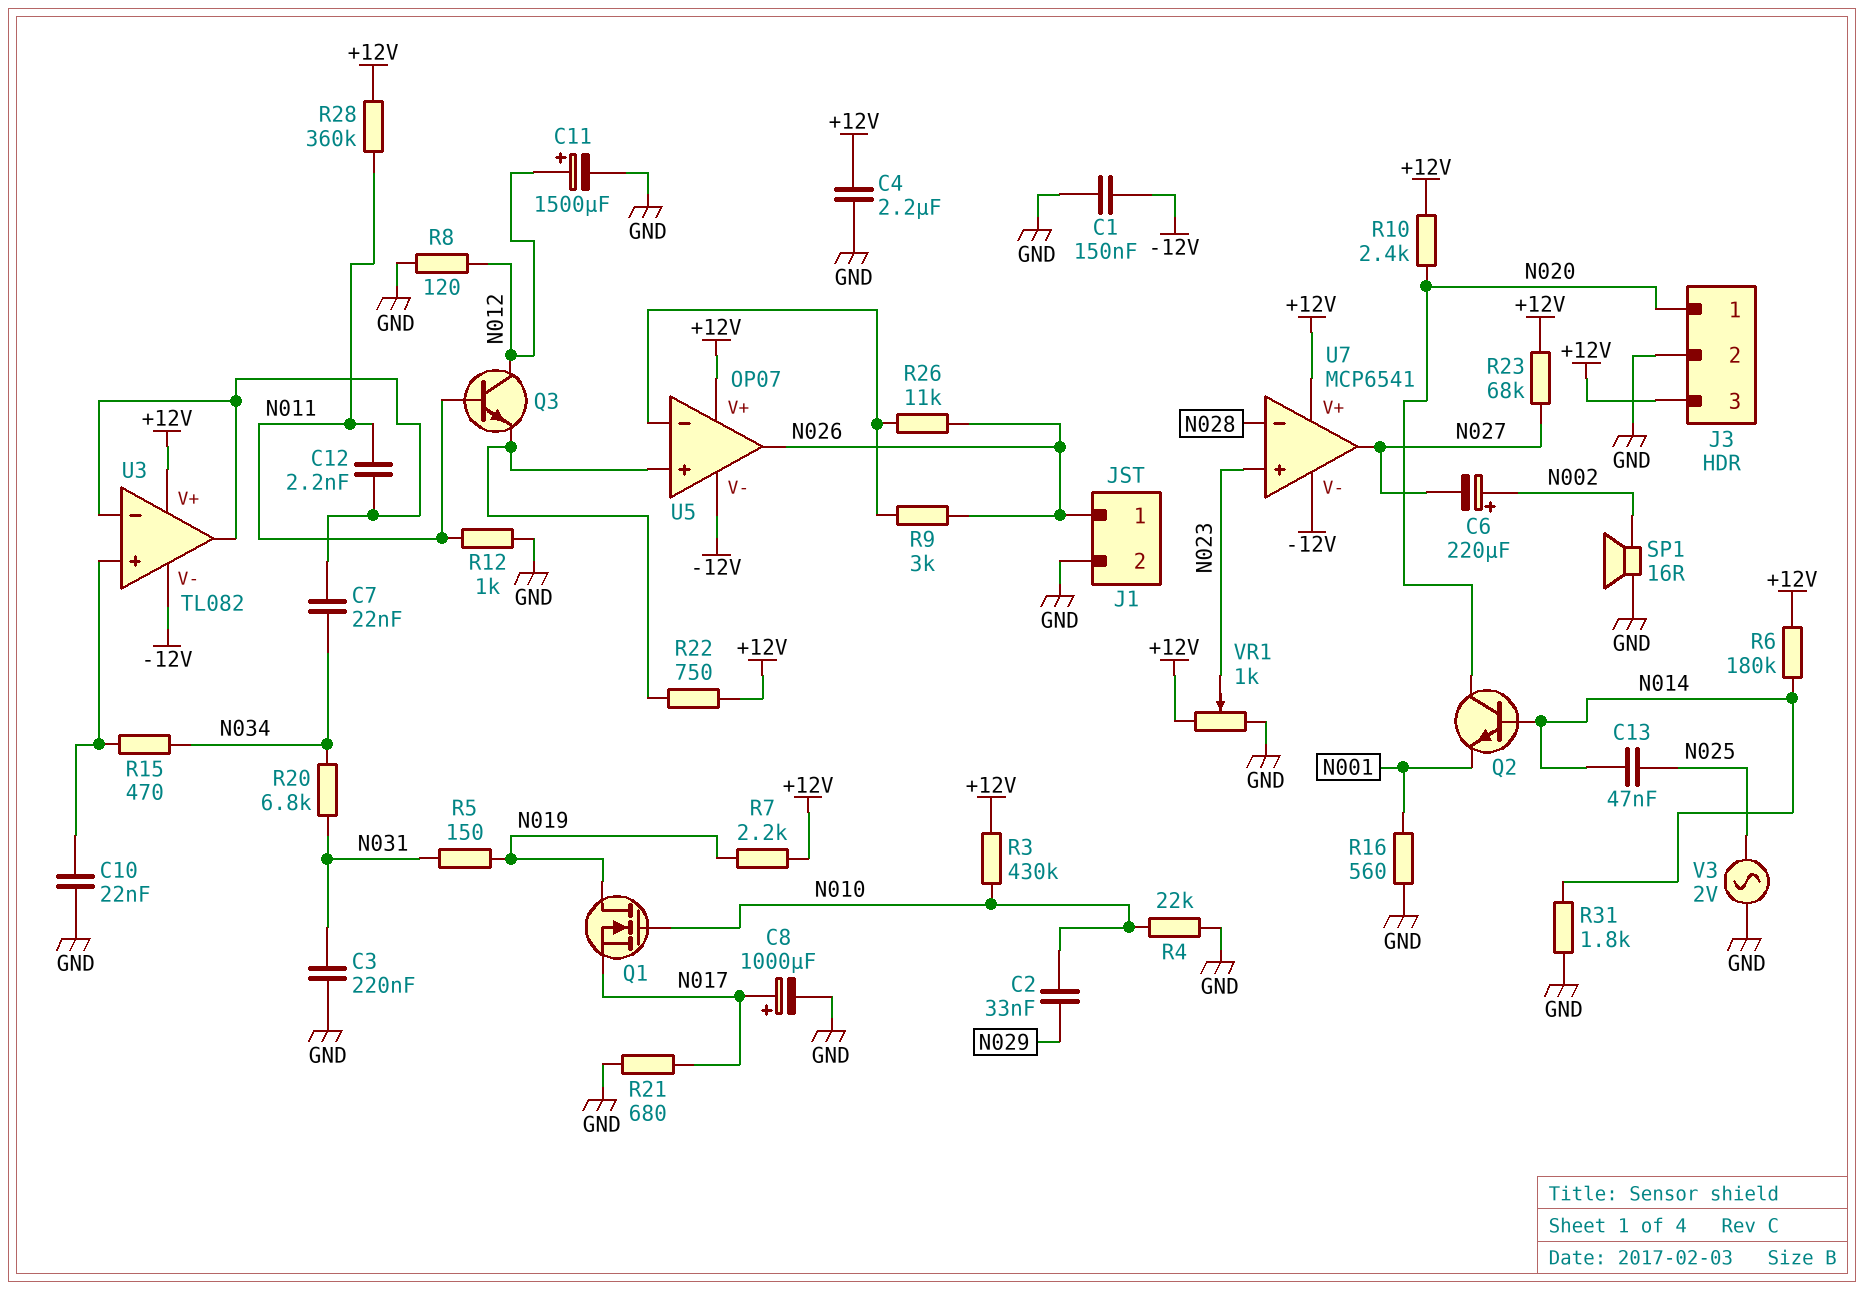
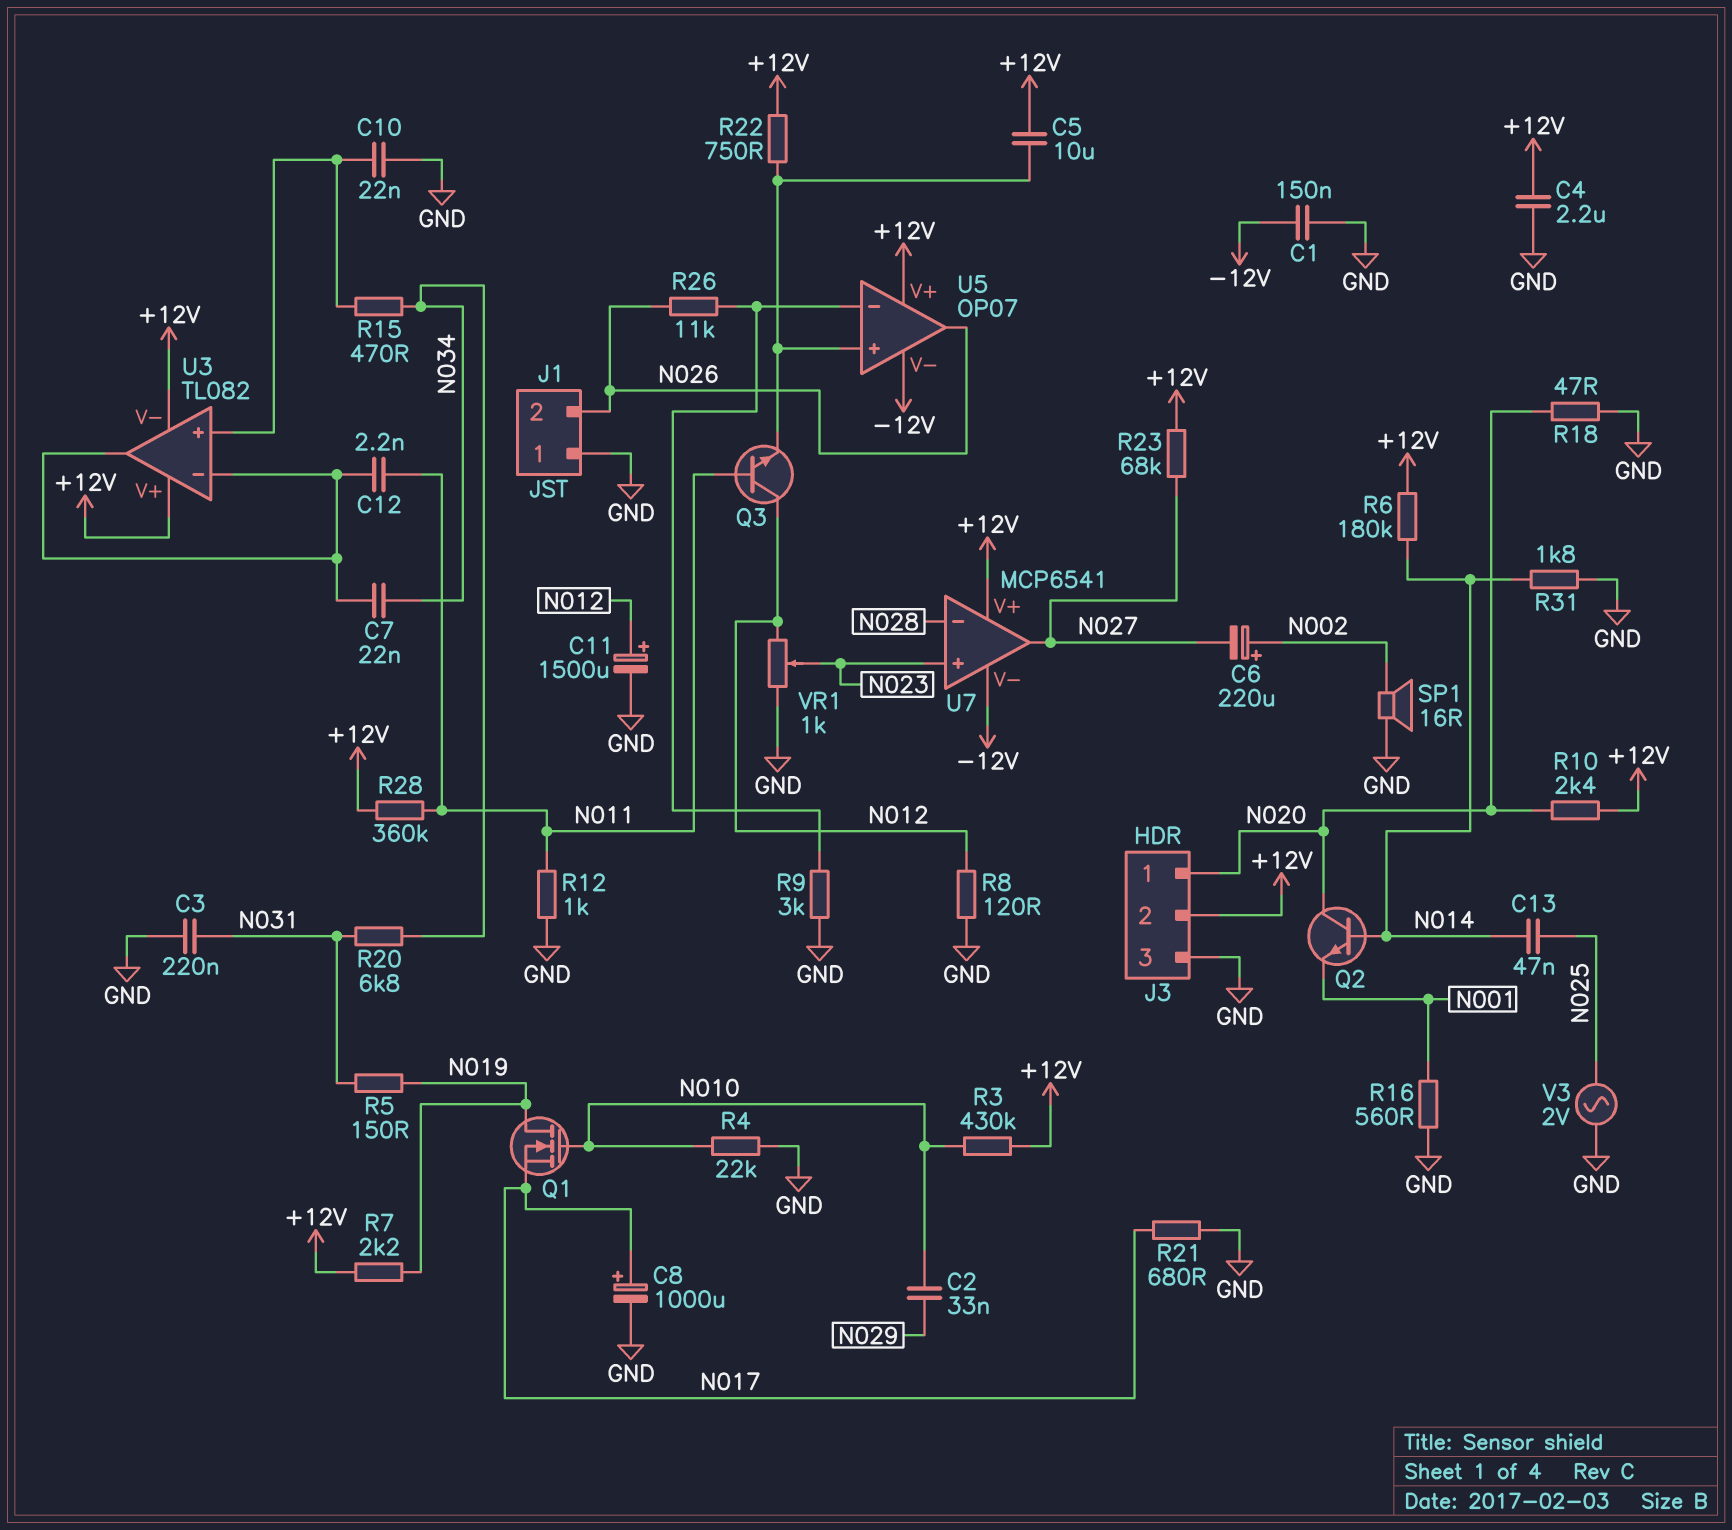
C5: none -> 10uF (+12V, U5/in+)
J1 pin 1: N026 -> GND
J1 pin 2: GND -> N026
J3 pin 2: GND -> +12V
J3 pin 3: +12V -> GND
R9: 3k (N026, U5/in-) -> 3k (GND, U5/in-)
R18: none -> 47 (GND, N020)
U3 pin V-: -12V -> +12V
VR1: 1k (+12V, GND, wiper N023) -> 1k (GND, N012, wiper N023)

